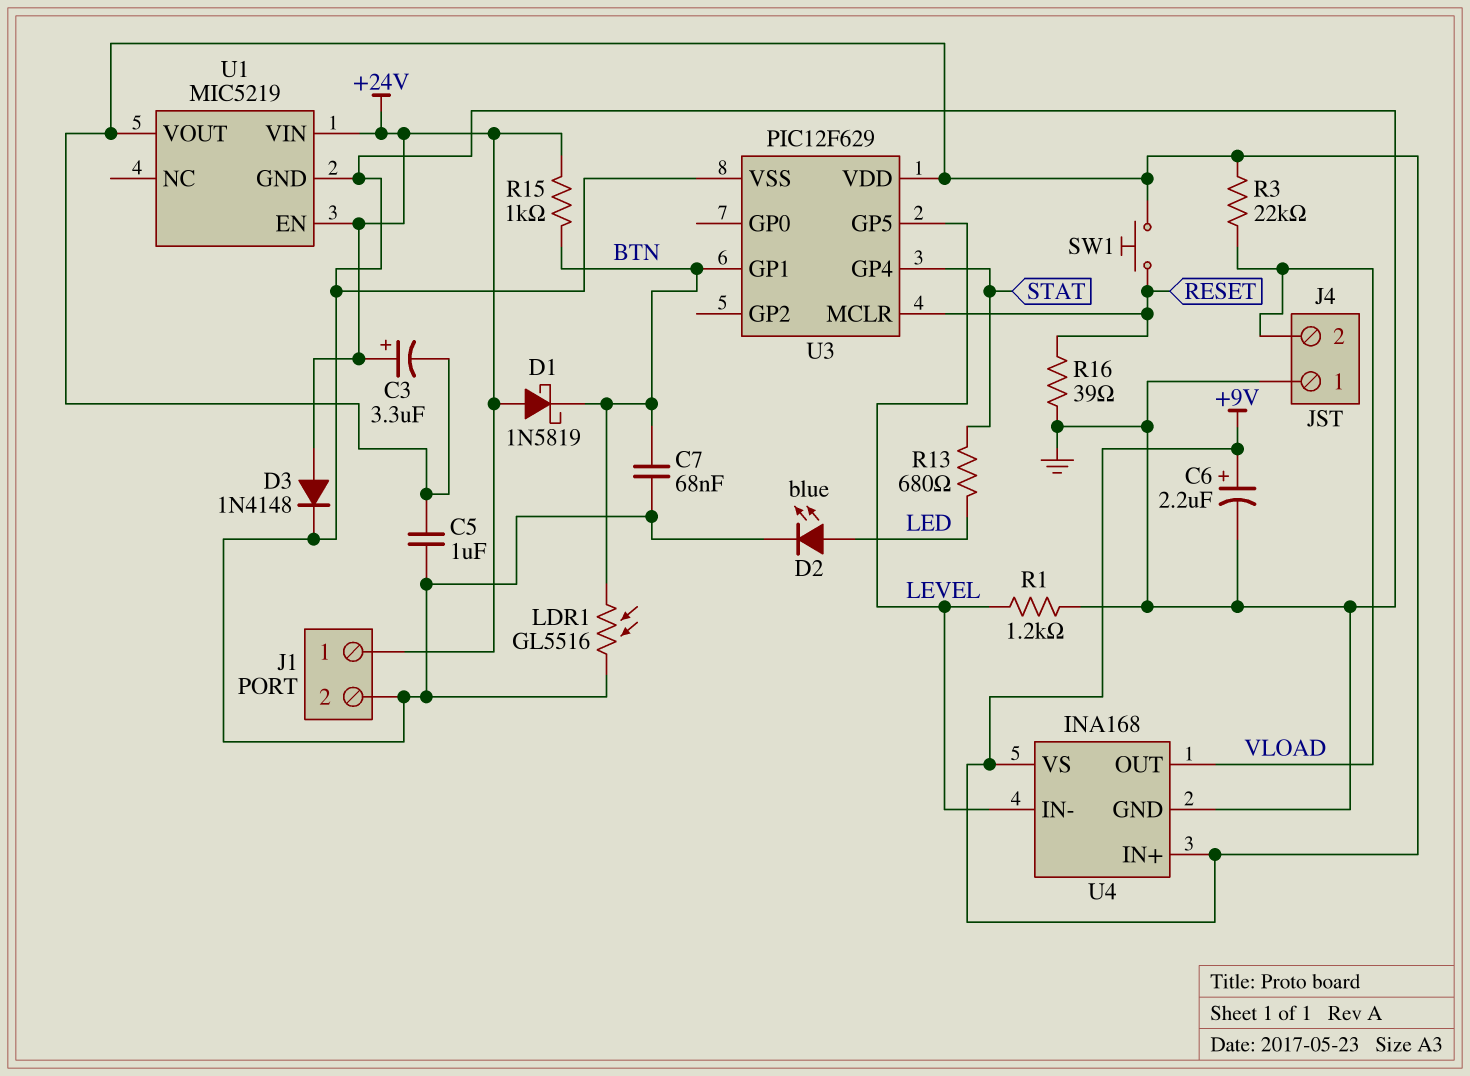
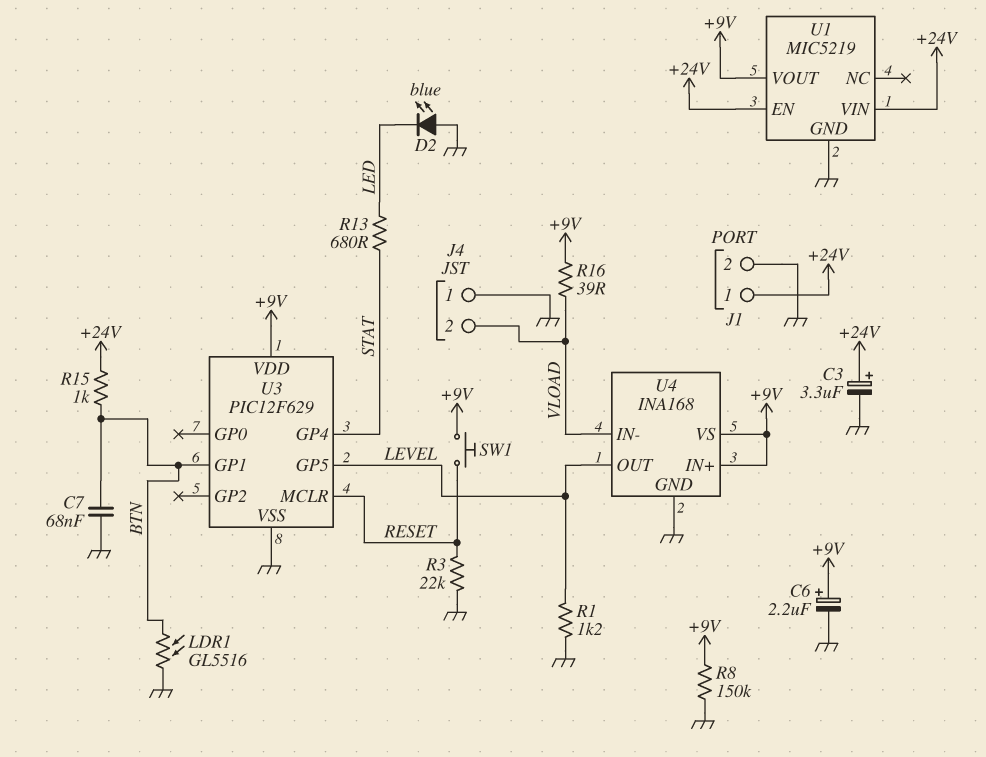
C3: 3.3uF (plus +24V, minus +9V) -> 3.3uF (plus +24V, minus GND)
C5: 1uF (+9V, GND) -> none
D1: schottky 1N5819 (A +24V, K BTN) -> none
D2: LED blue (A LED, K GND) -> LED blue (A GND, K LED)
D3: diode 1N4148 (A +24V, K GND) -> none
R3: 22k (+9V, VLOAD) -> 22k (GND, RESET)
R8: none -> 150k (+9V, GND)
R16: 39 (GND, RESET) -> 39 (+9V, VLOAD)
U4 pin IN-: LEVEL -> VLOAD
U4 pin OUT: VLOAD -> LEVEL

